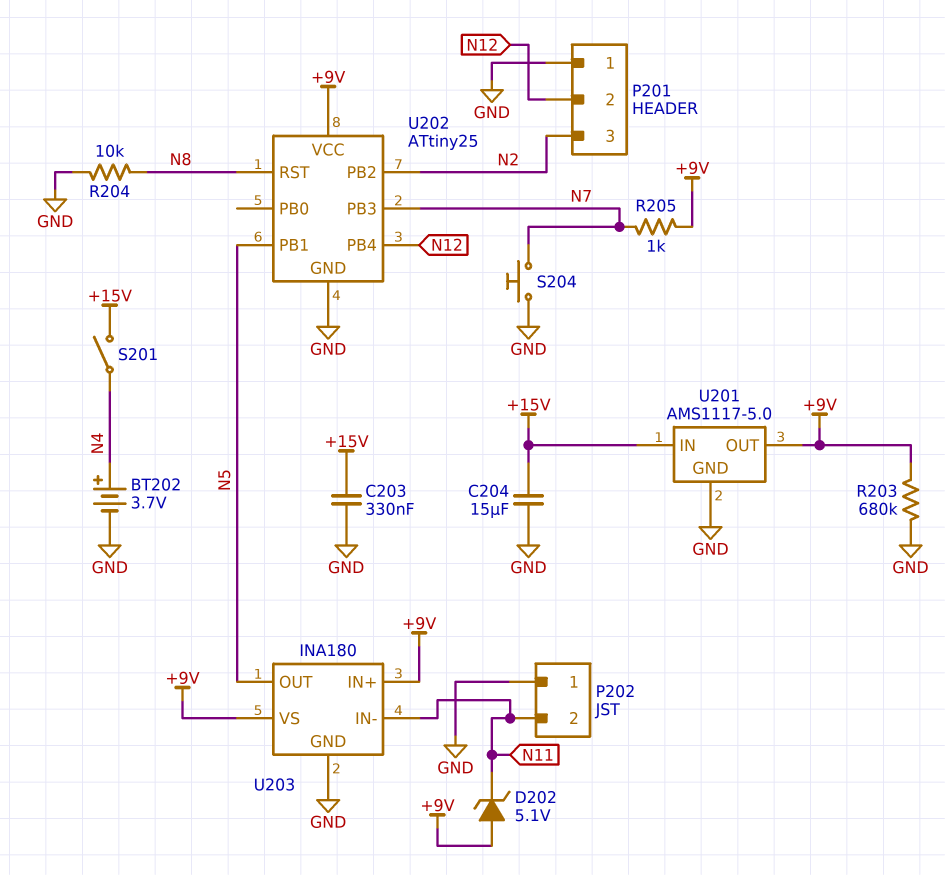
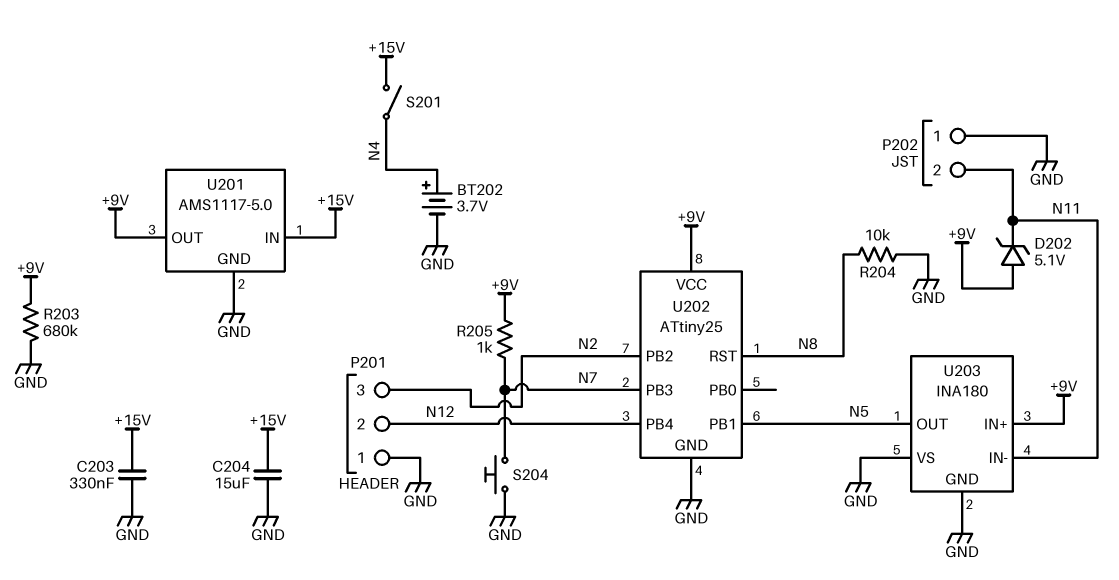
U203 pin VS: +9V -> GND

